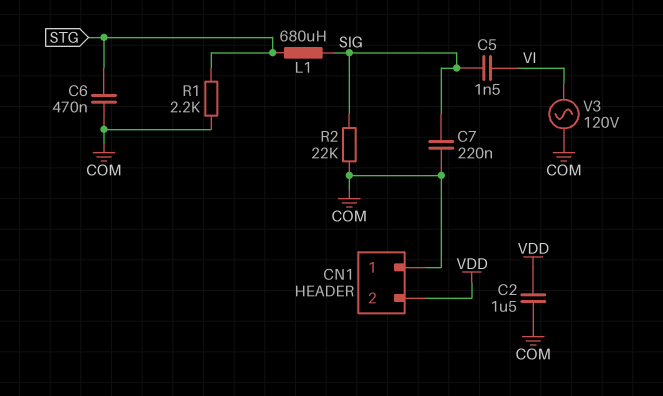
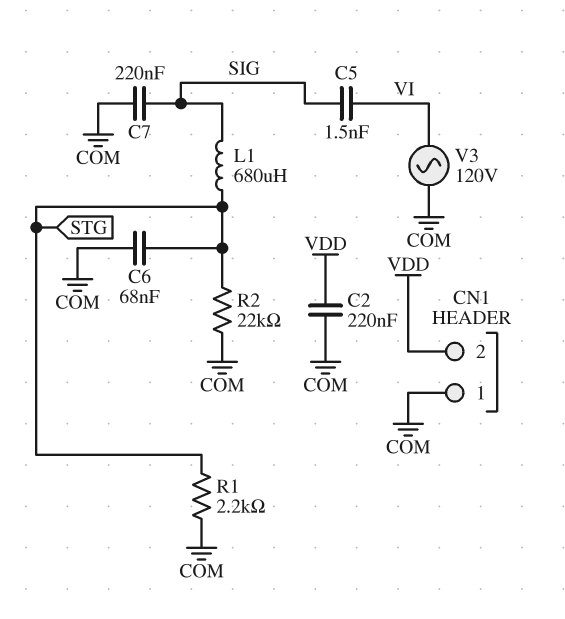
C2: 1.5uF (COM, VDD) -> 220nF (COM, VDD)
C6: 470nF (COM, STG) -> 68nF (COM, STG)
R2: 22k (COM, SIG) -> 22k (COM, STG)

